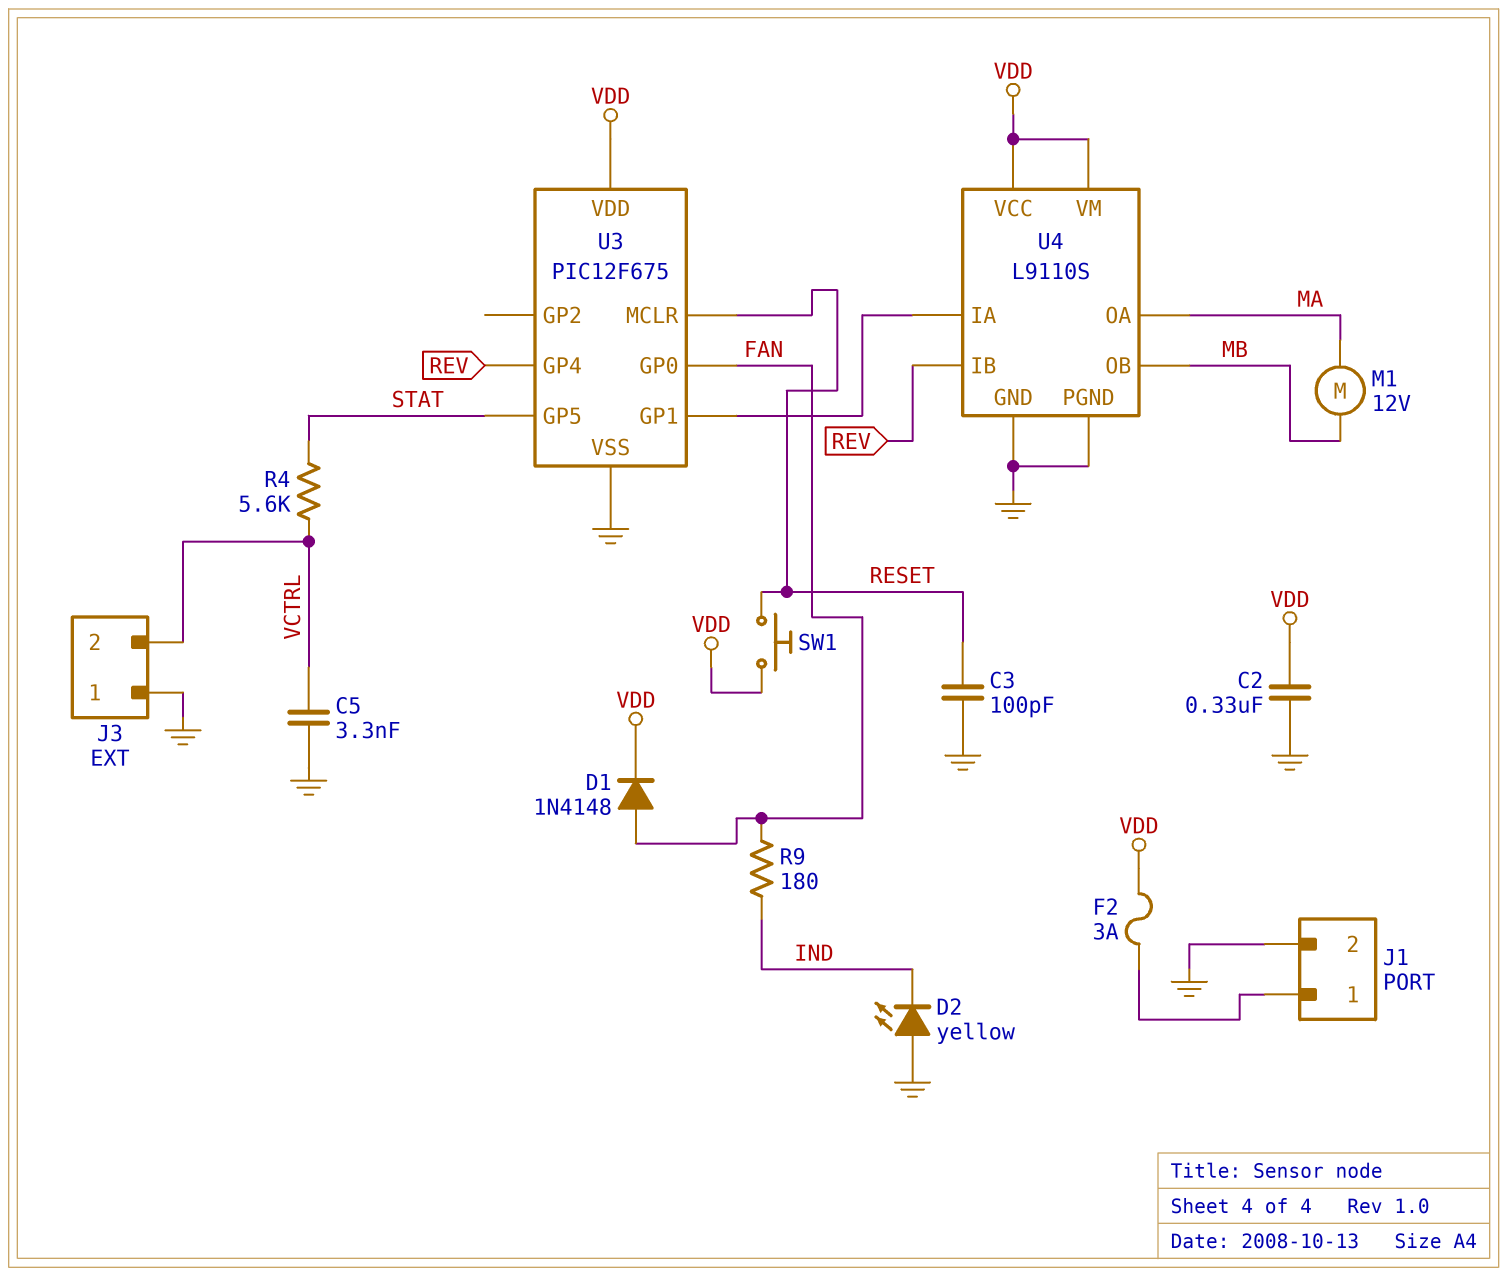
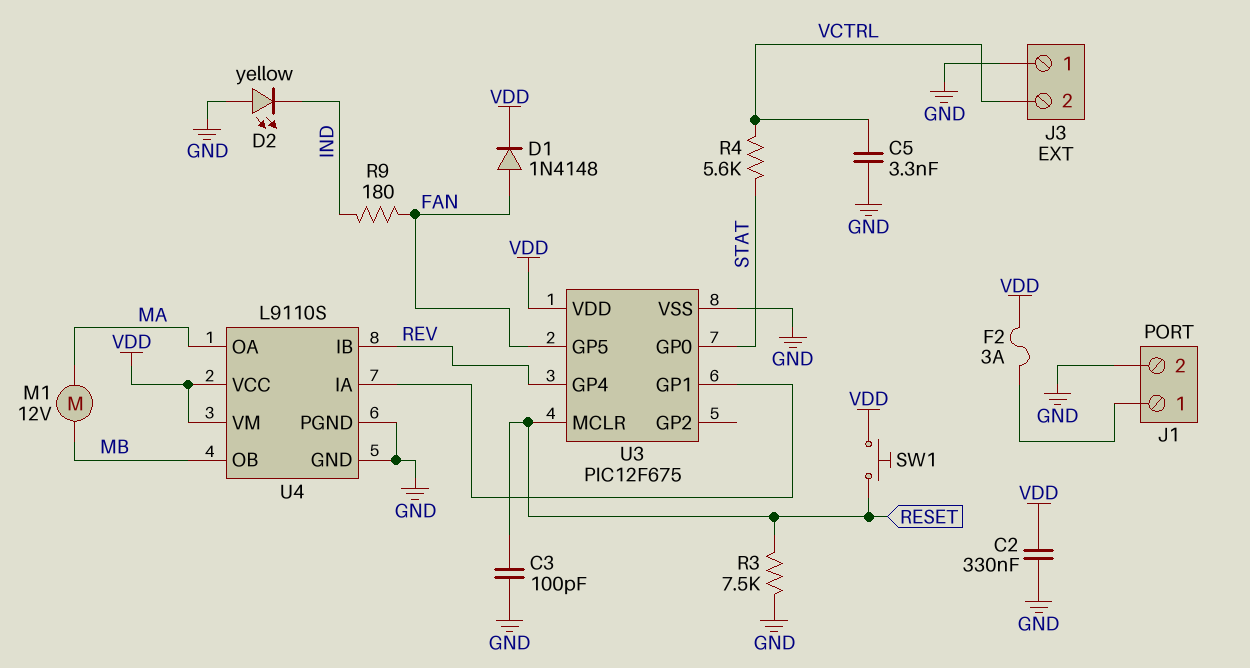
R3: none -> 7.5k (GND, RESET)
U3 pin GP0: FAN -> STAT
U3 pin GP5: STAT -> FAN

